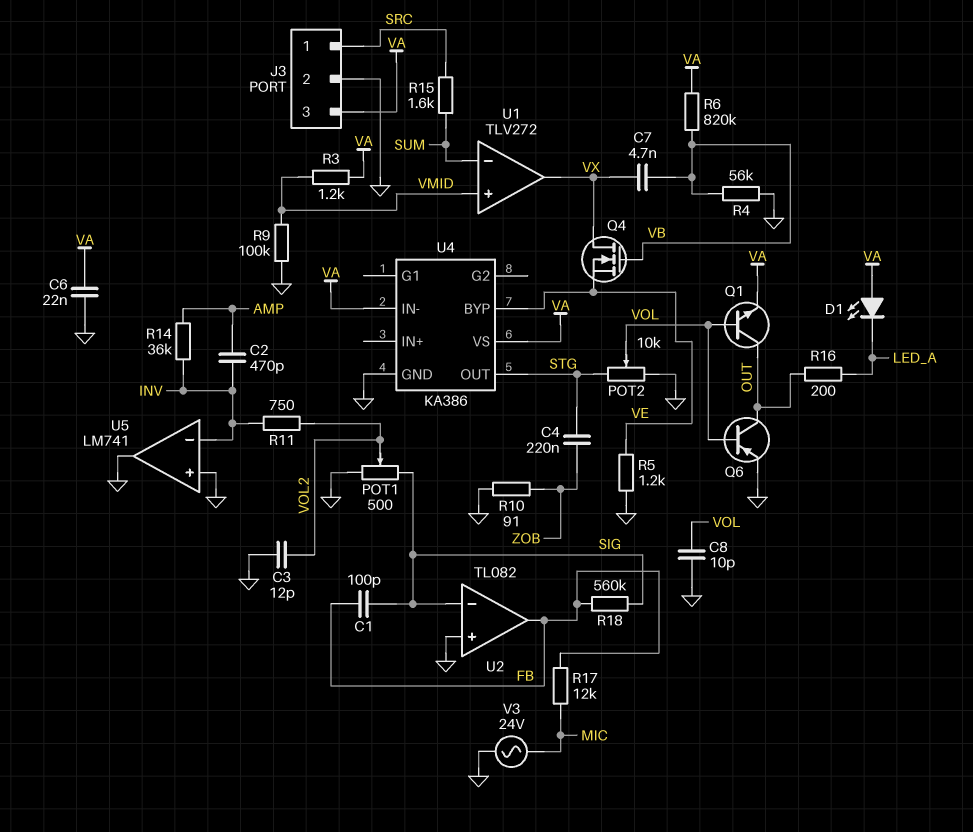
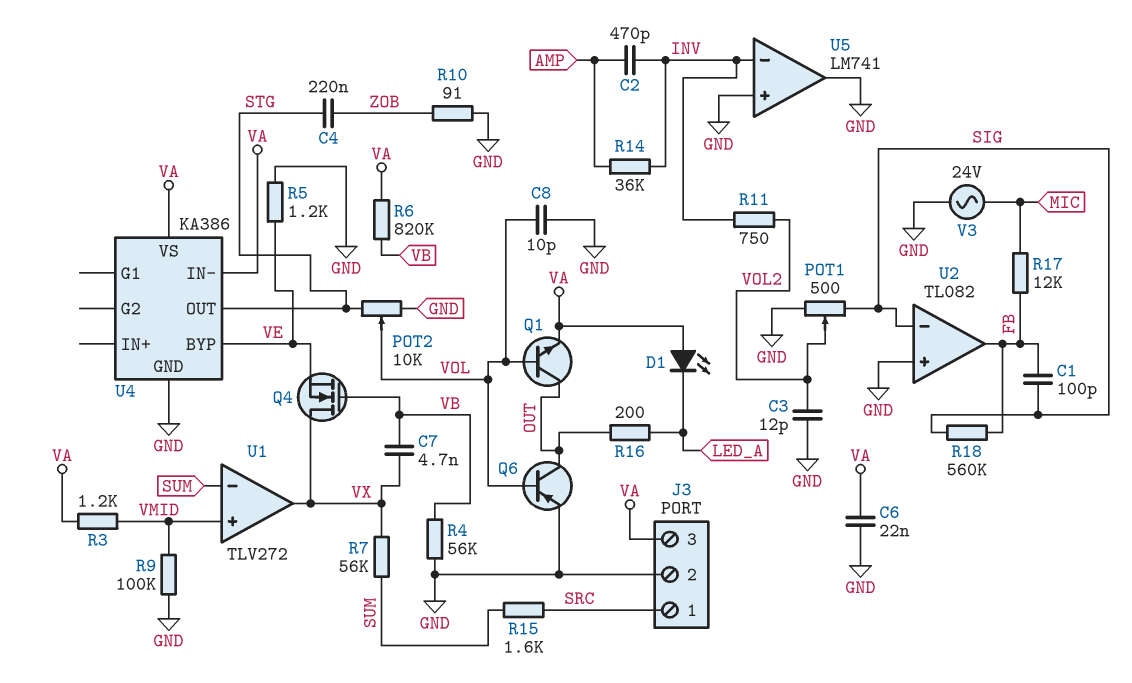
R7: none -> 56k (SUM, VX)

